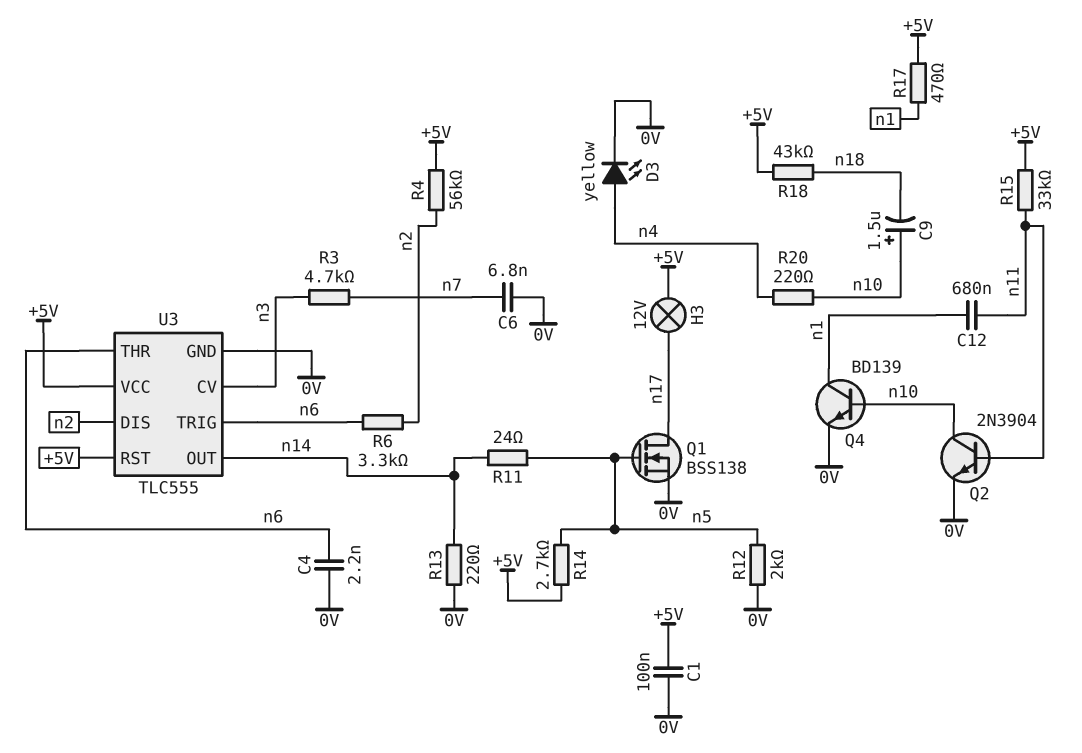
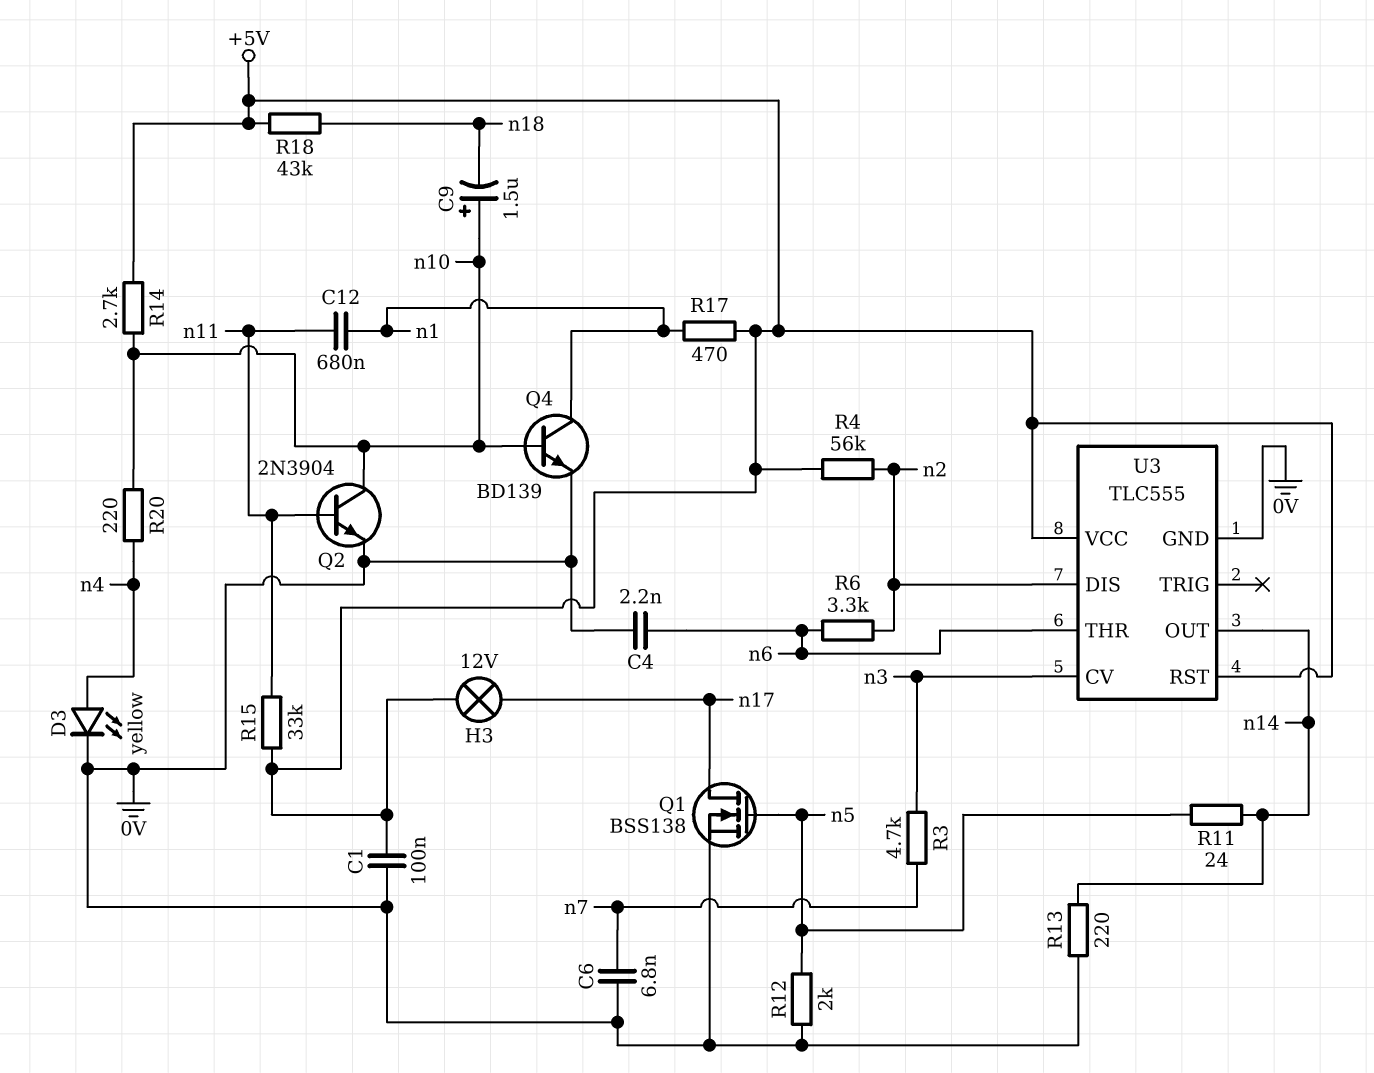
R14: 2.7k (+5V, n5) -> 2.7k (+5V, n10)
U3 pin TRIG: n6 -> none

